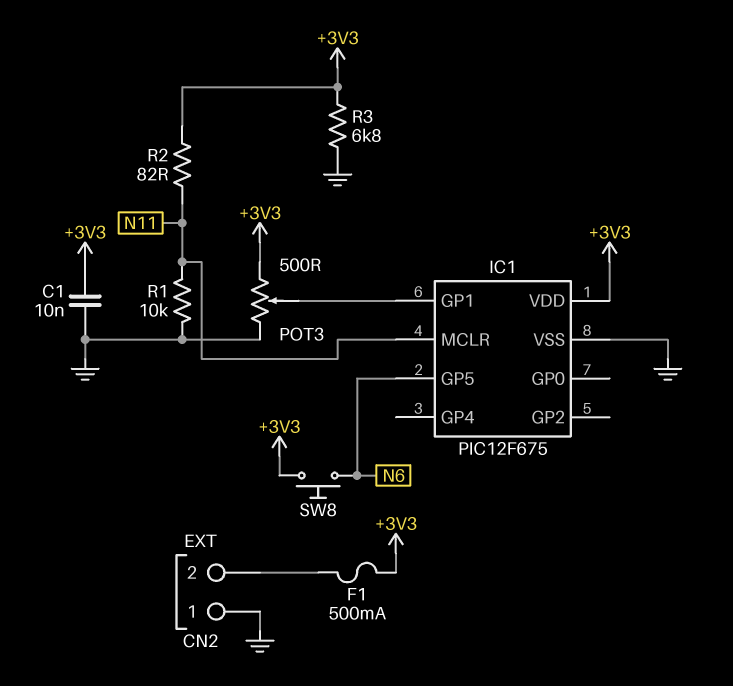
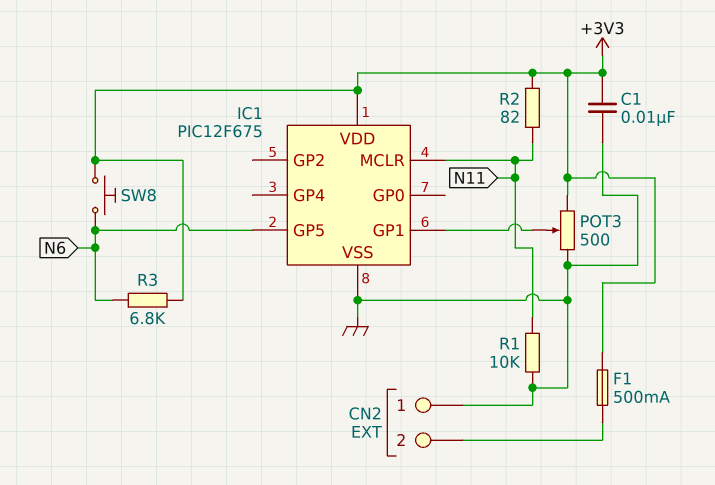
R3: 6.8k (+3V3, GND) -> 6.8k (+3V3, N6)

